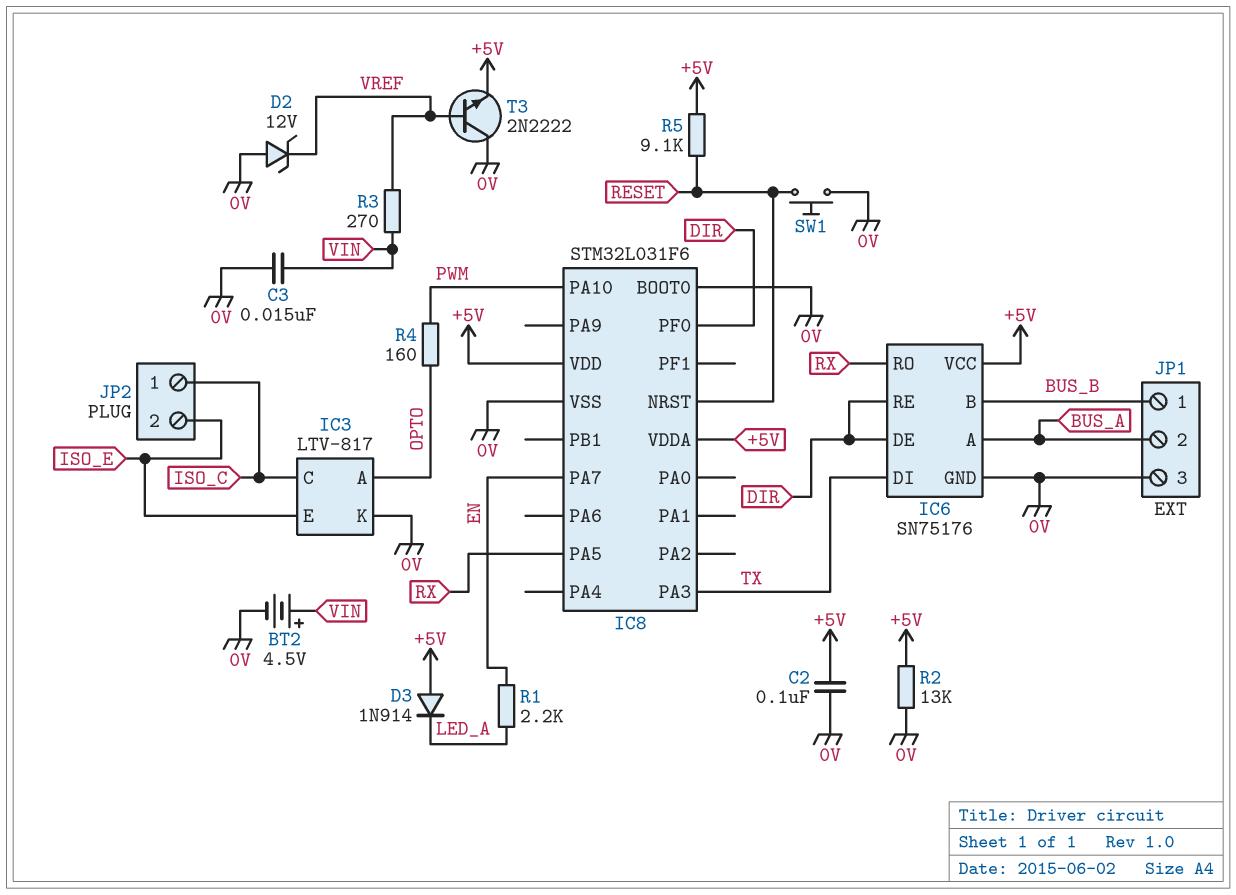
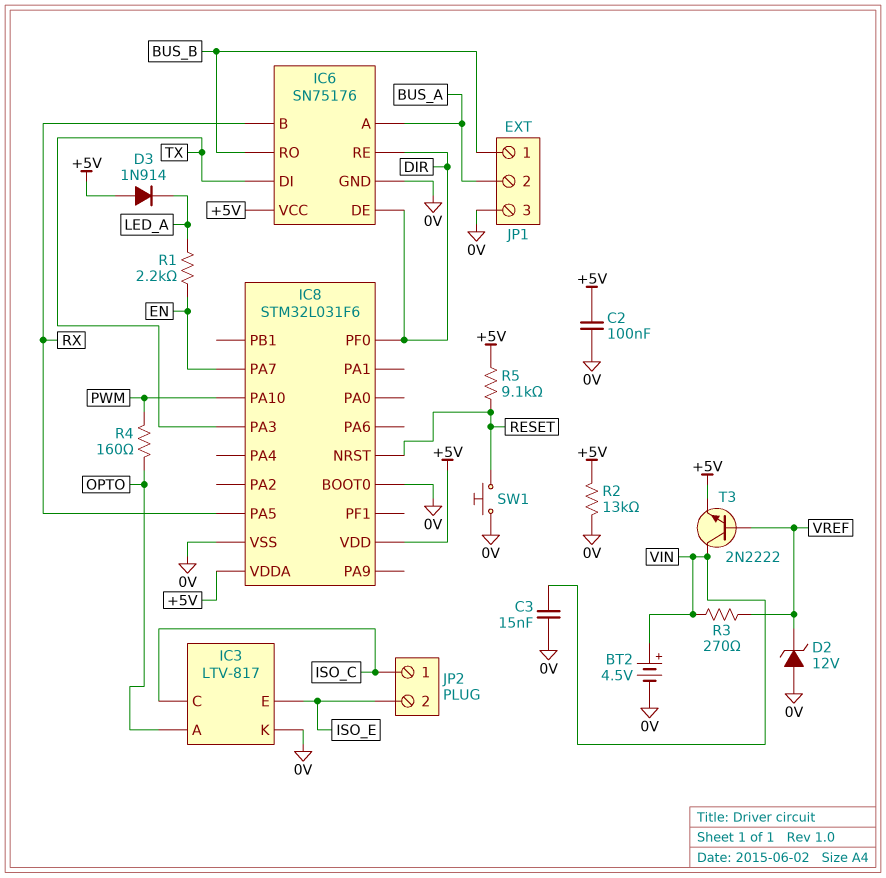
IC6 pin B: BUS_B -> RX
IC6 pin RO: RX -> BUS_B
T3: NPN 2N2222 (B VREF, C 0V, E +5V) -> NPN 2N2222 (B VREF, C VIN, E +5V)

